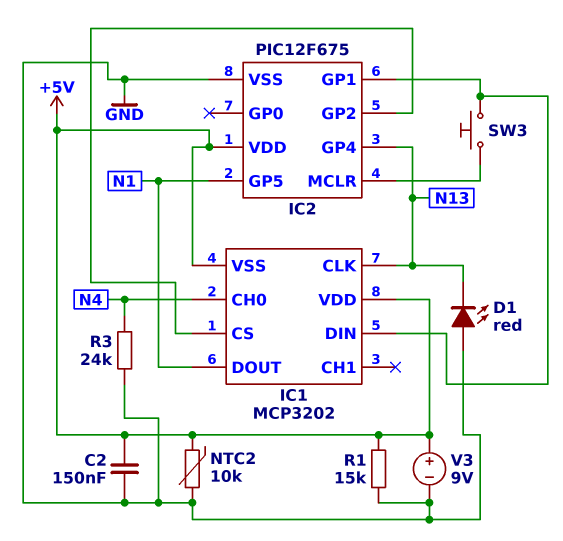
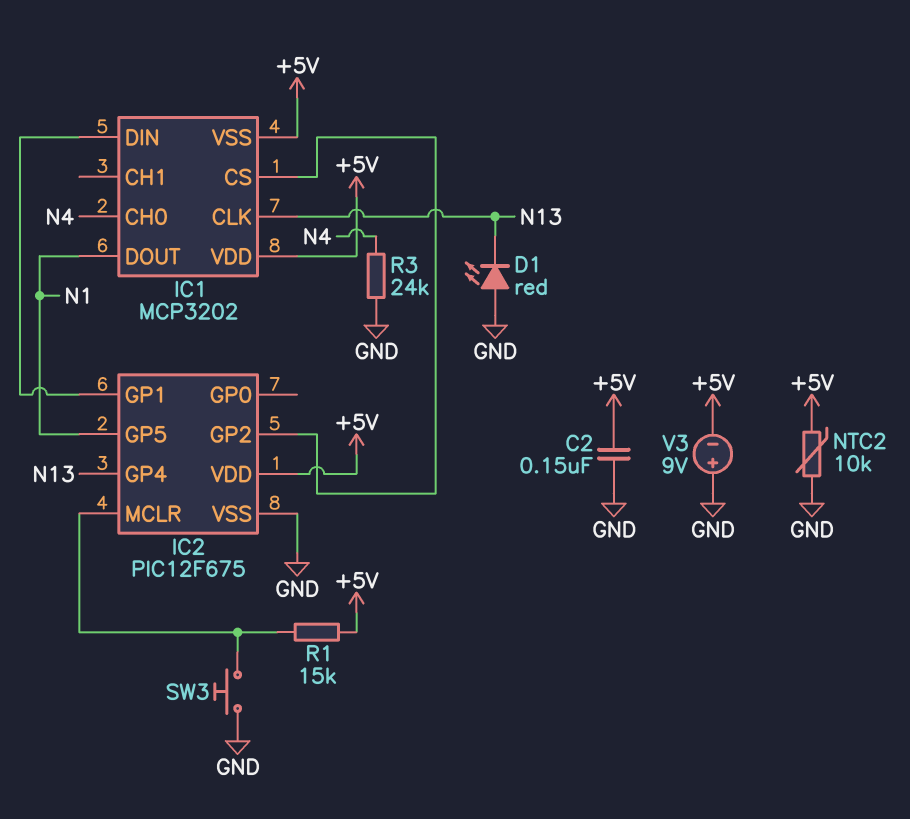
R1: 15k (+5V, GND) -> 15k (+5V, IC2/MCLR)
SW3: button (IC1/DIN, IC2/MCLR) -> button (GND, IC2/MCLR)
V3: 9V (plus +5V, minus GND) -> 9V (plus GND, minus +5V)

